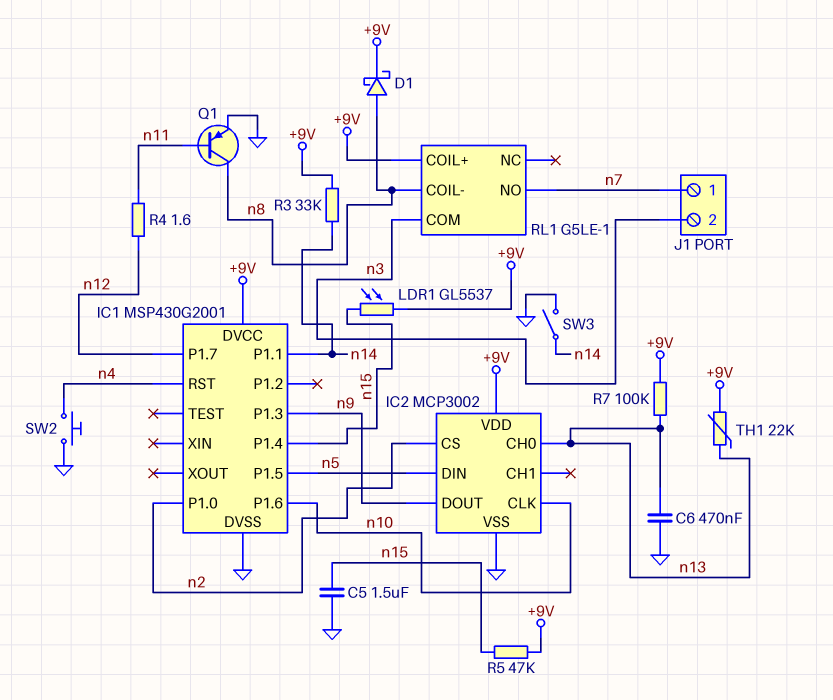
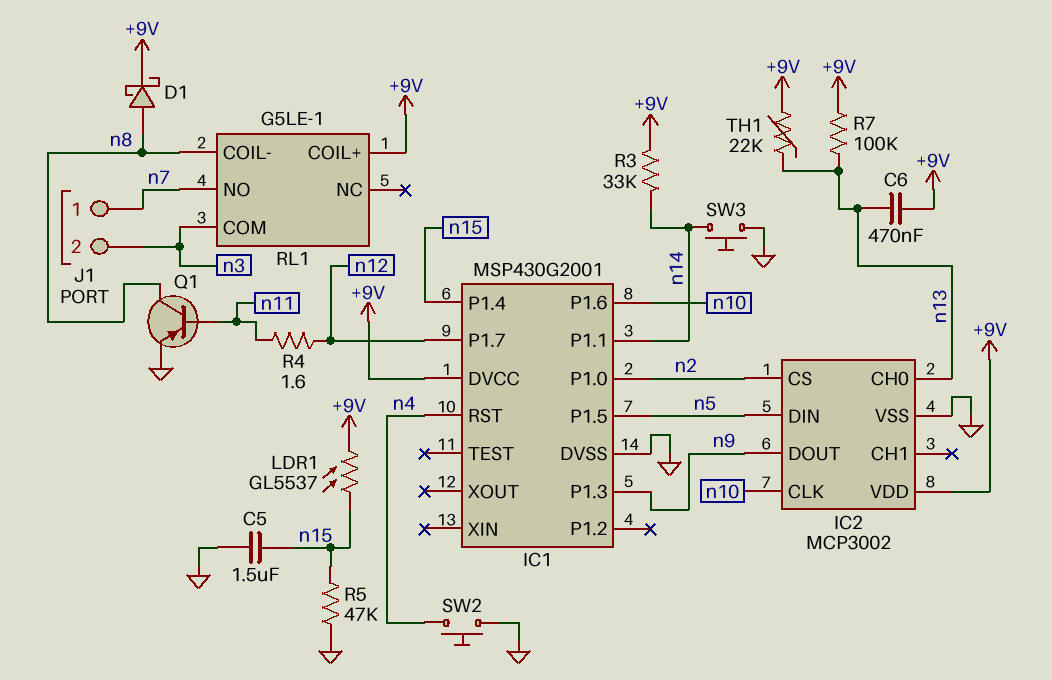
C6: 470nF (GND, n13) -> 470nF (+9V, n13)
R5: 47k (+9V, n15) -> 47k (GND, n15)
SW3: switch (GND, n14) -> button (GND, n14)

